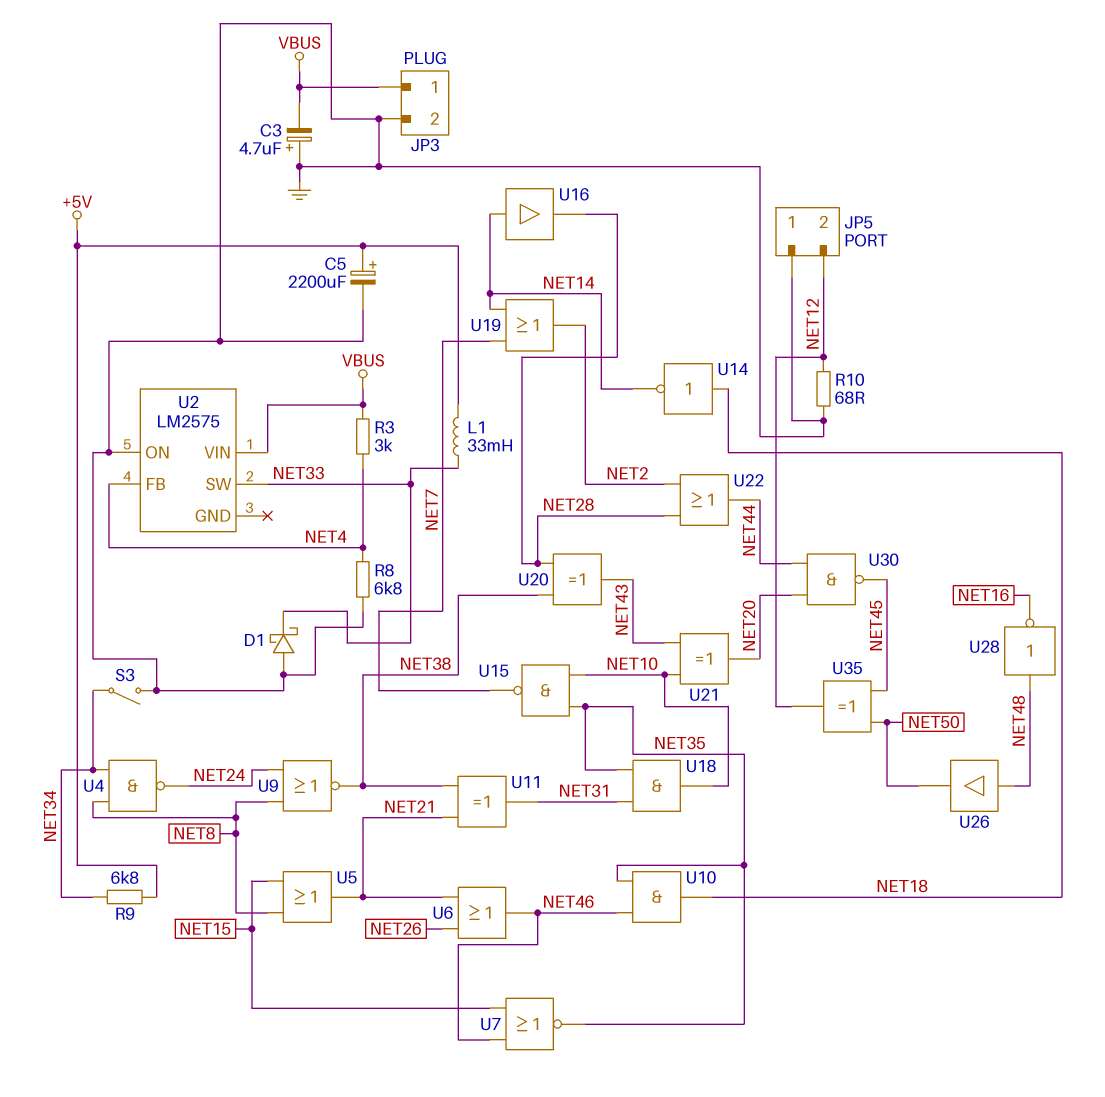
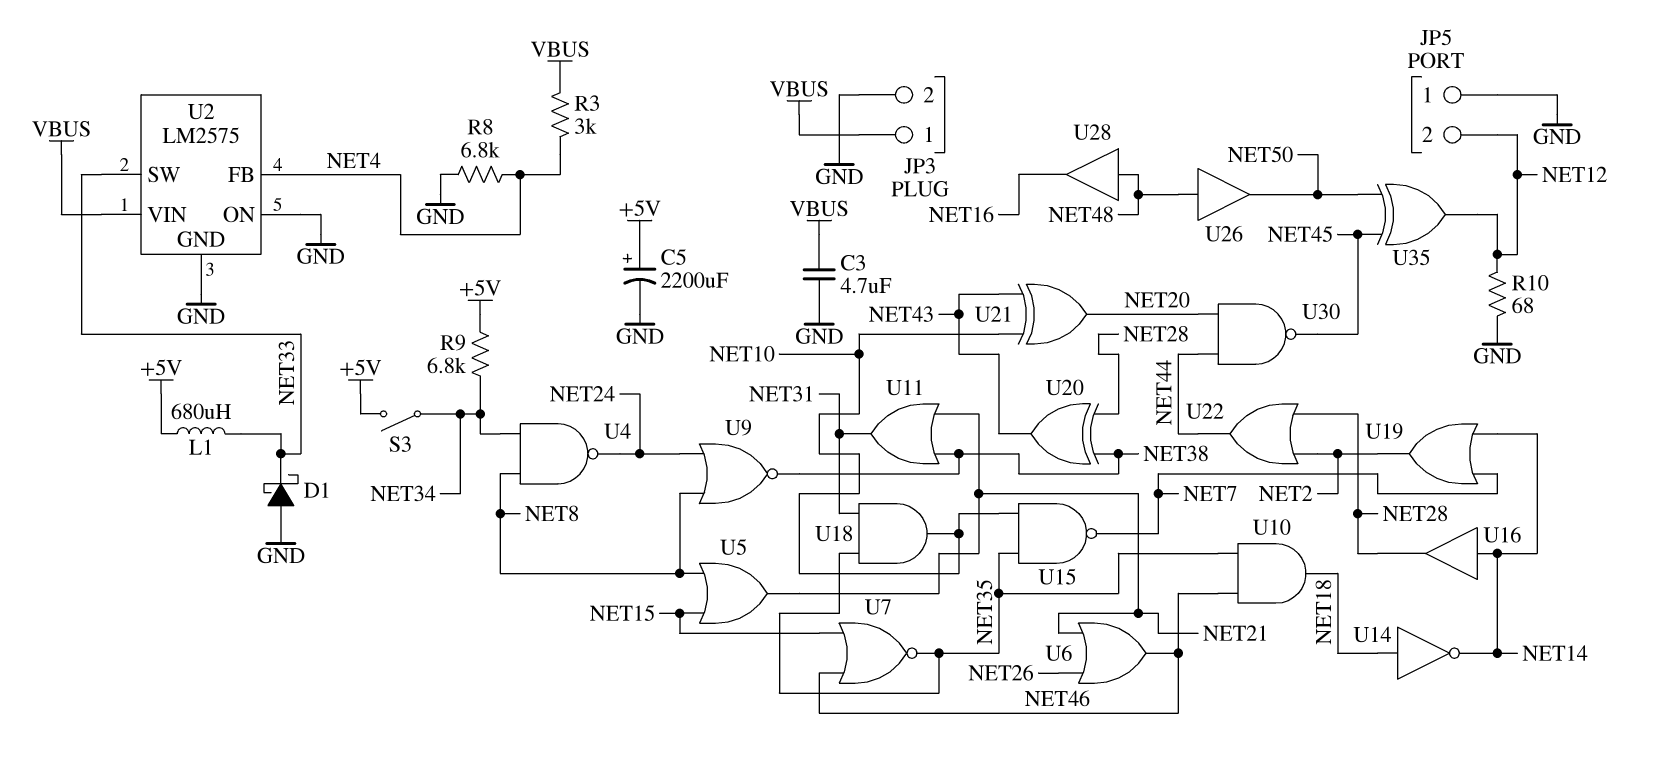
C3: 4.7uF (plus GND, minus VBUS) -> 4.7uF (GND, VBUS)
L1: 33mH (+5V, NET33) -> 680uH (+5V, NET33)
S3: switch (GND, NET34) -> switch (+5V, NET34)
U2 pin GND: none -> GND
U11: XOR (in NET21, in NET38, out NET31) -> OR (in NET21, in NET38, out NET31)
U28: NOT (in NET48, out NET16) -> buffer (in NET48, out NET16)

